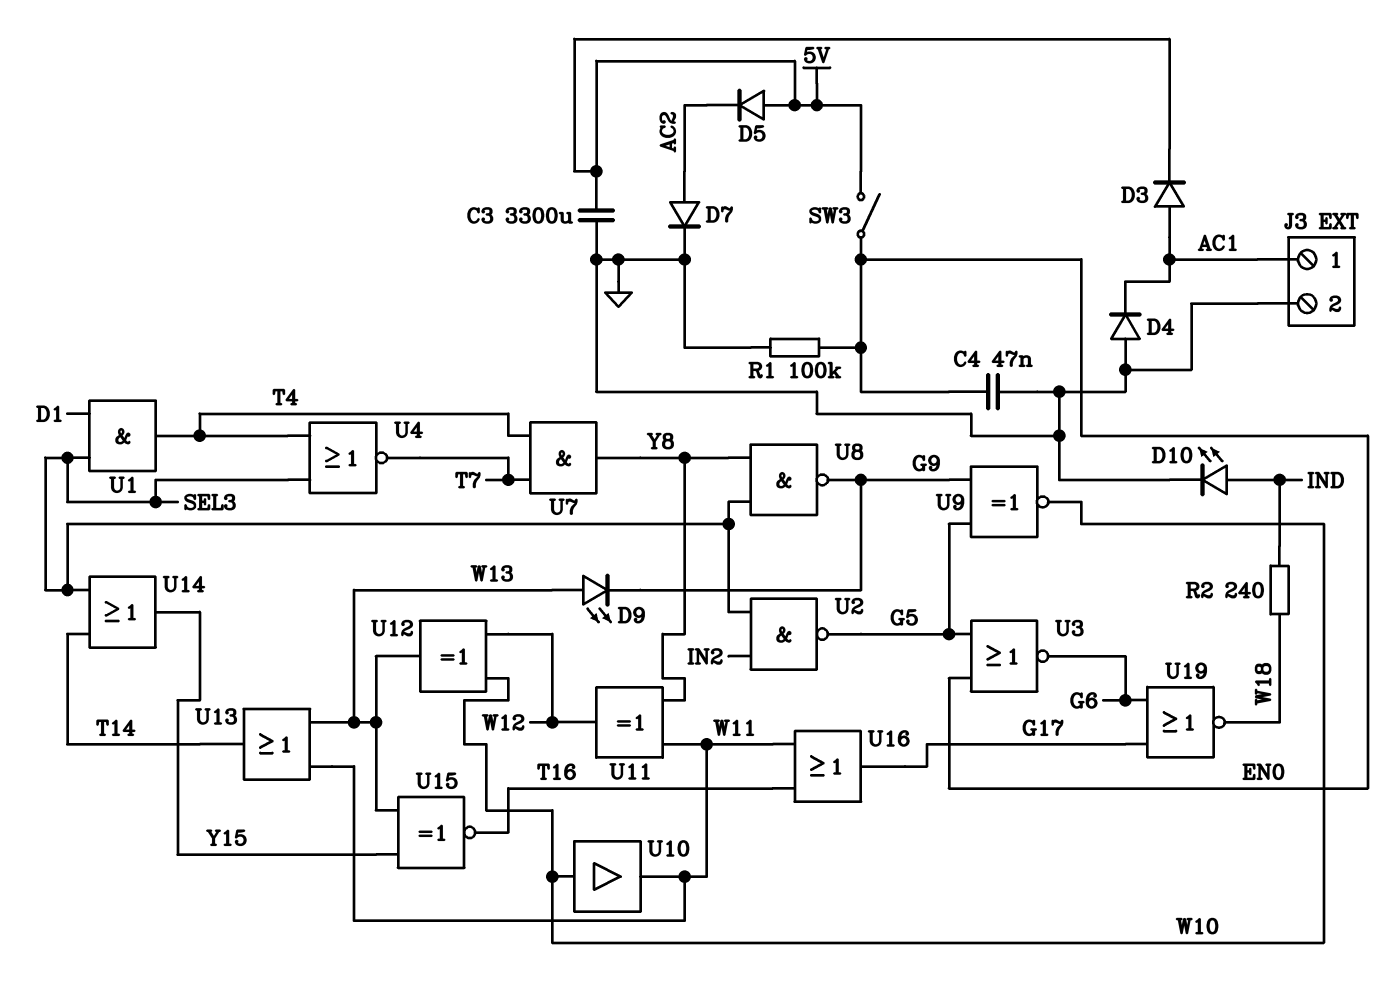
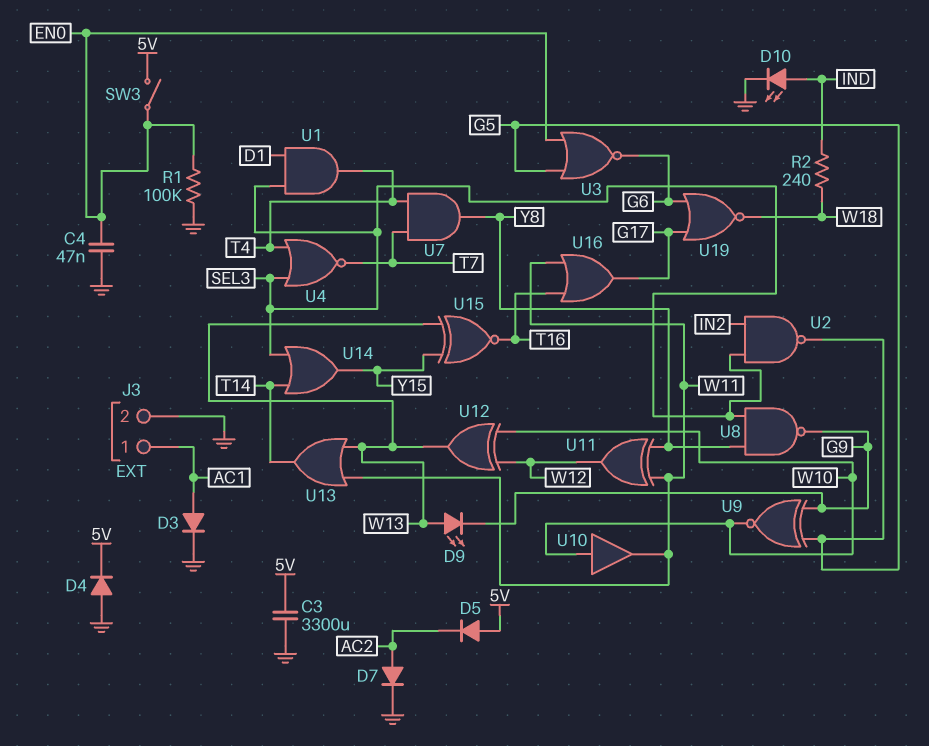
D3: diode (A AC1, K 5V) -> diode (A AC1, K GND)
D4: diode (A GND, K AC1) -> diode (A GND, K 5V)

